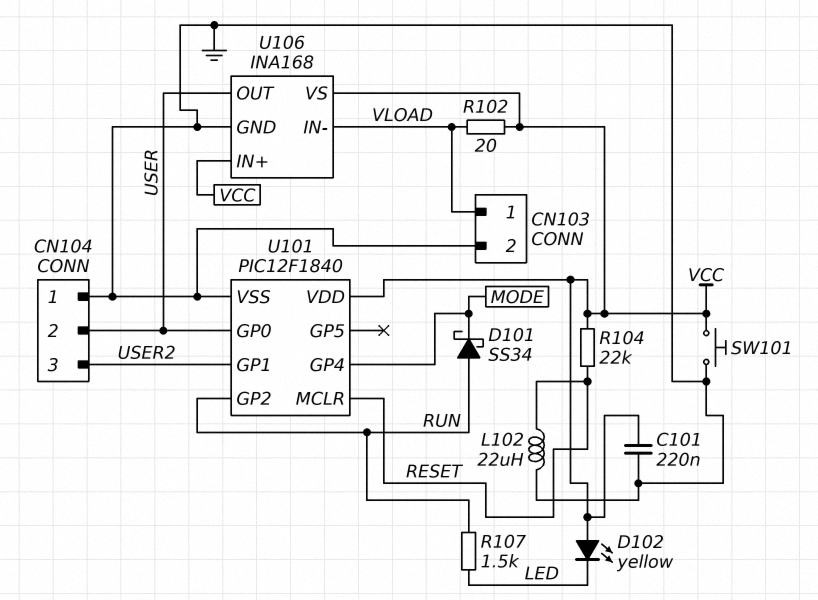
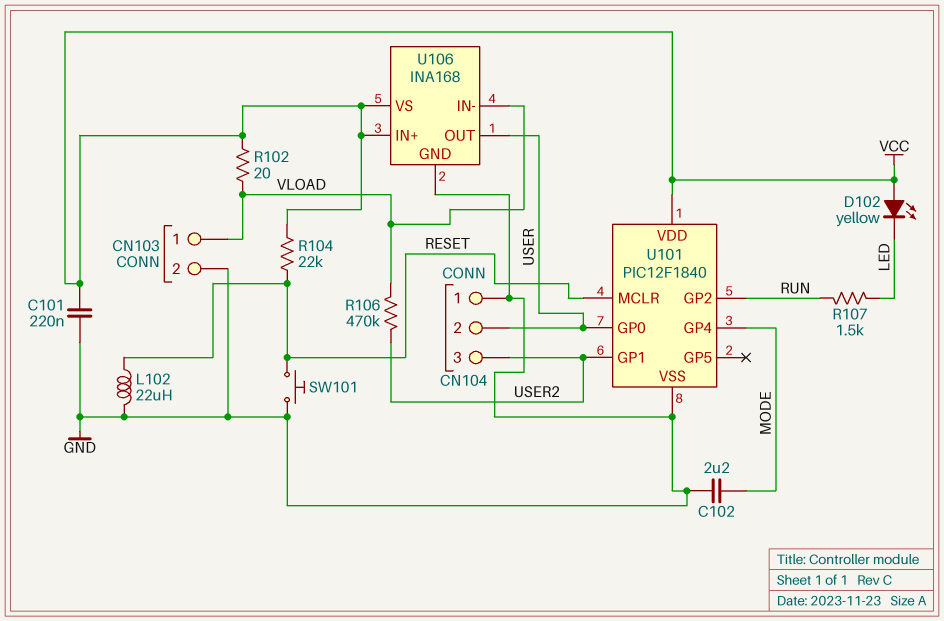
C102: none -> 2.2uF (GND, MODE)
D101: schottky SS34 (A RUN, K MODE) -> none
R106: none -> 470k (USER2, VLOAD)
SW101: button (GND, VCC) -> button (GND, RESET)

